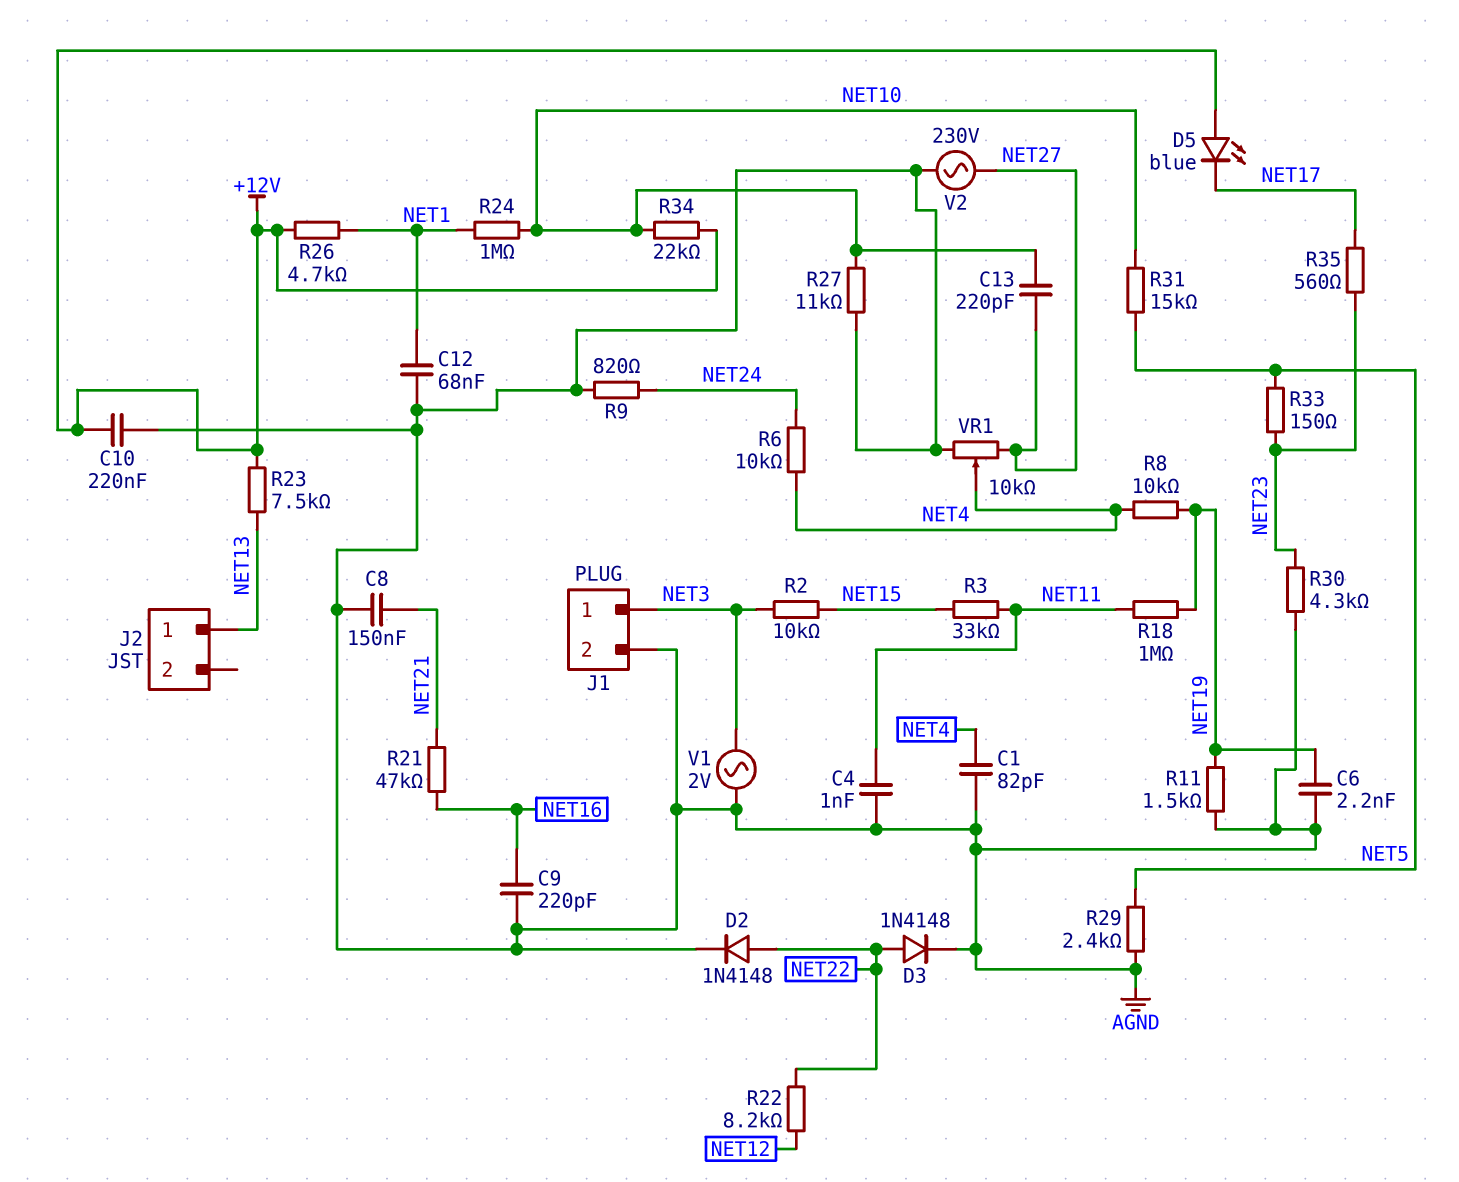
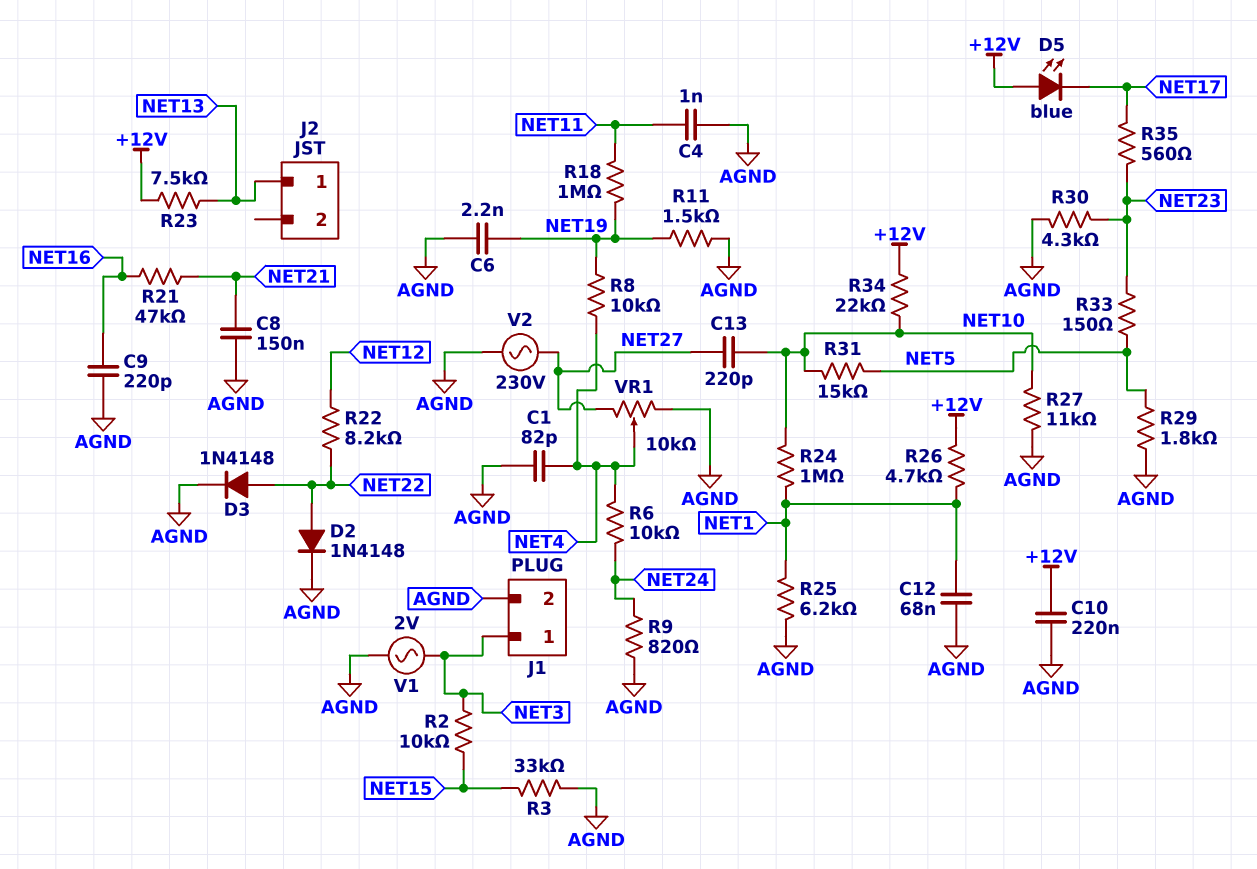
R3: 33k (NET11, NET15) -> 33k (AGND, NET15)
R25: none -> 6.2k (AGND, NET1)
R29: 2.4k (AGND, NET5) -> 1.8k (AGND, NET5)

